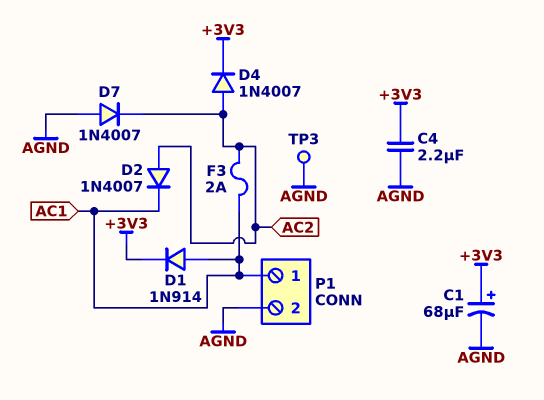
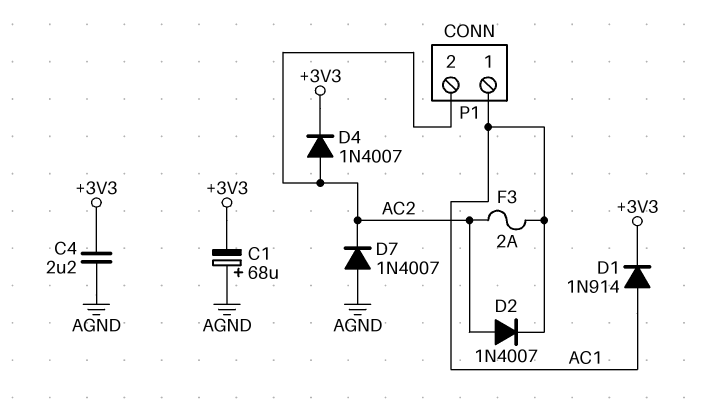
C1: 68uF (plus +3V3, minus AGND) -> 68uF (plus AGND, minus +3V3)
P1 pin 2: AGND -> AC2
TP3: test point (AGND) -> none

